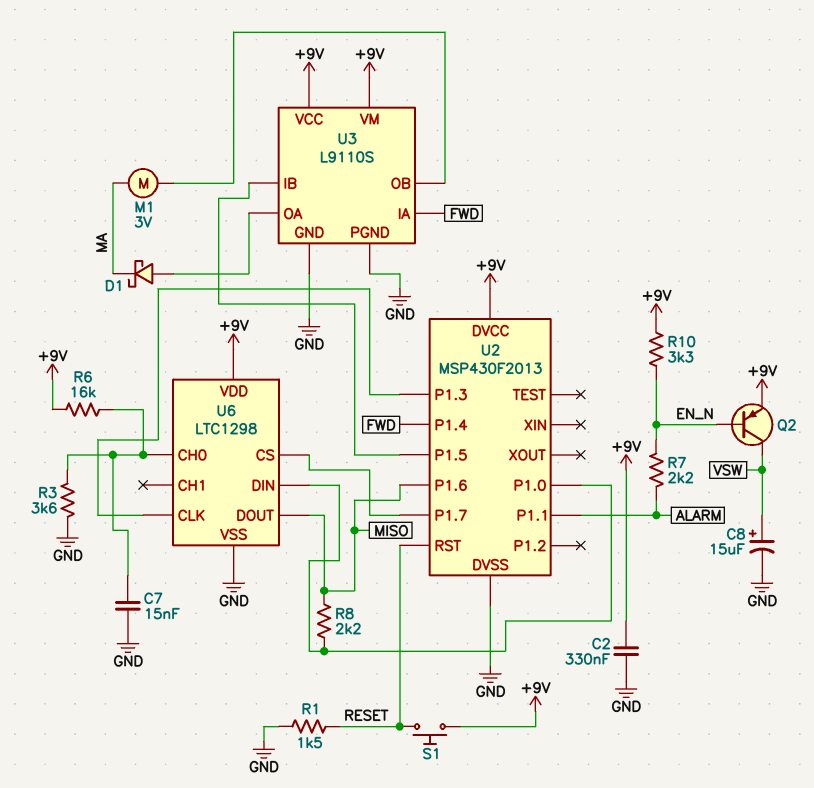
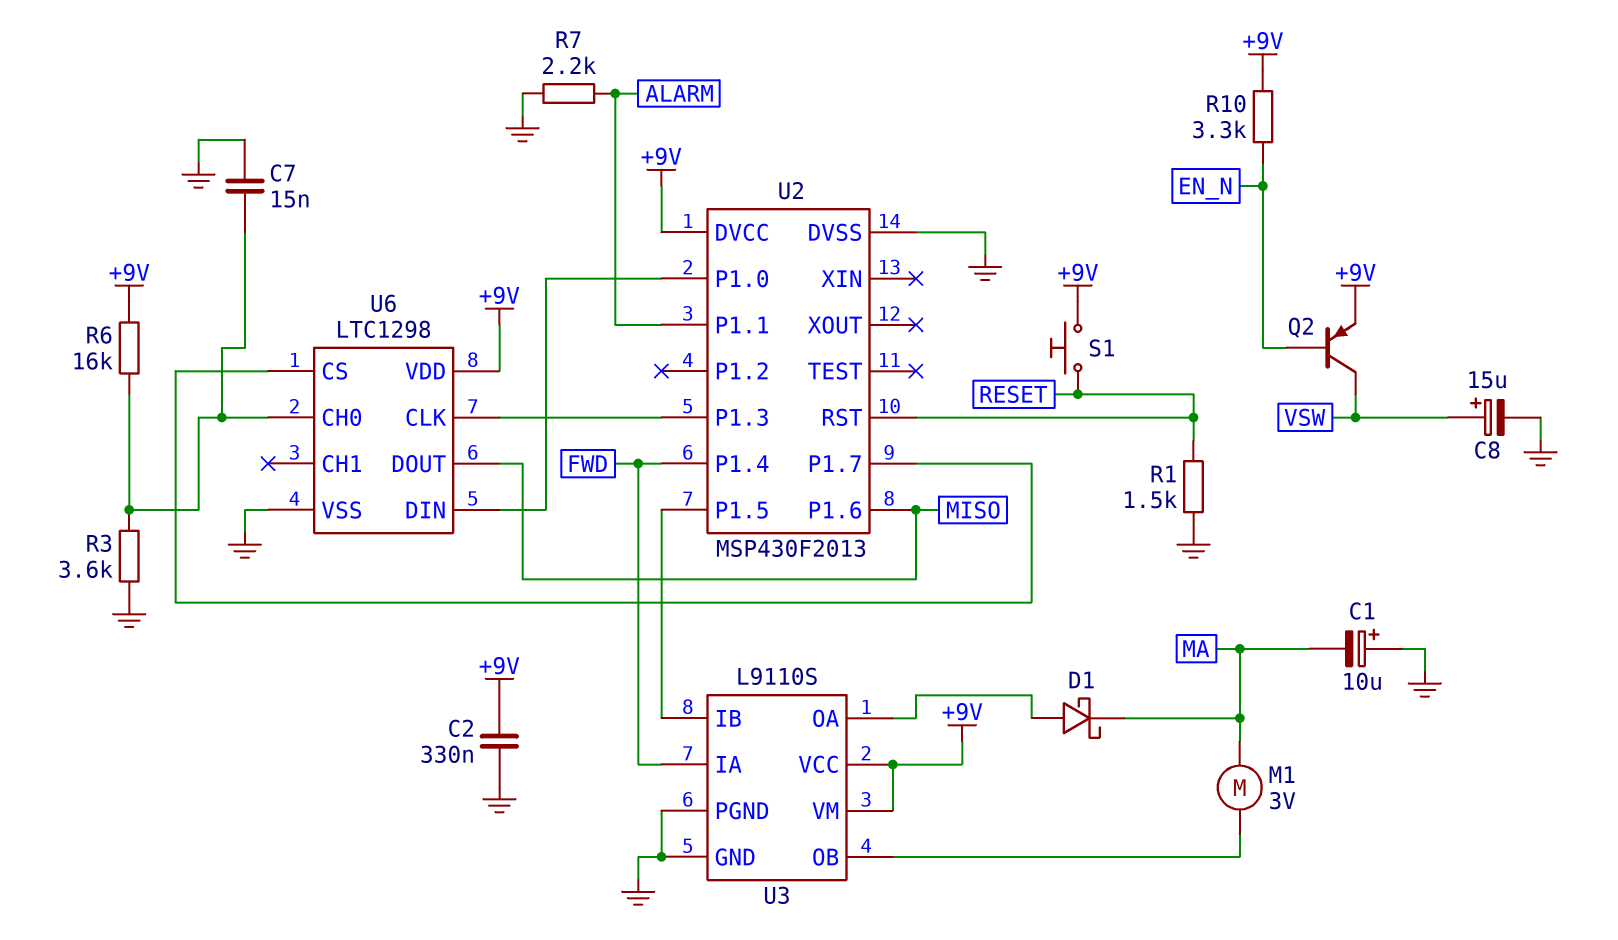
C1: none -> 10uF (plus GND, minus MA)
R7: 2.2k (ALARM, EN_N) -> 2.2k (ALARM, GND)
R8: 2.2k (MISO, U2/P1.0) -> none

